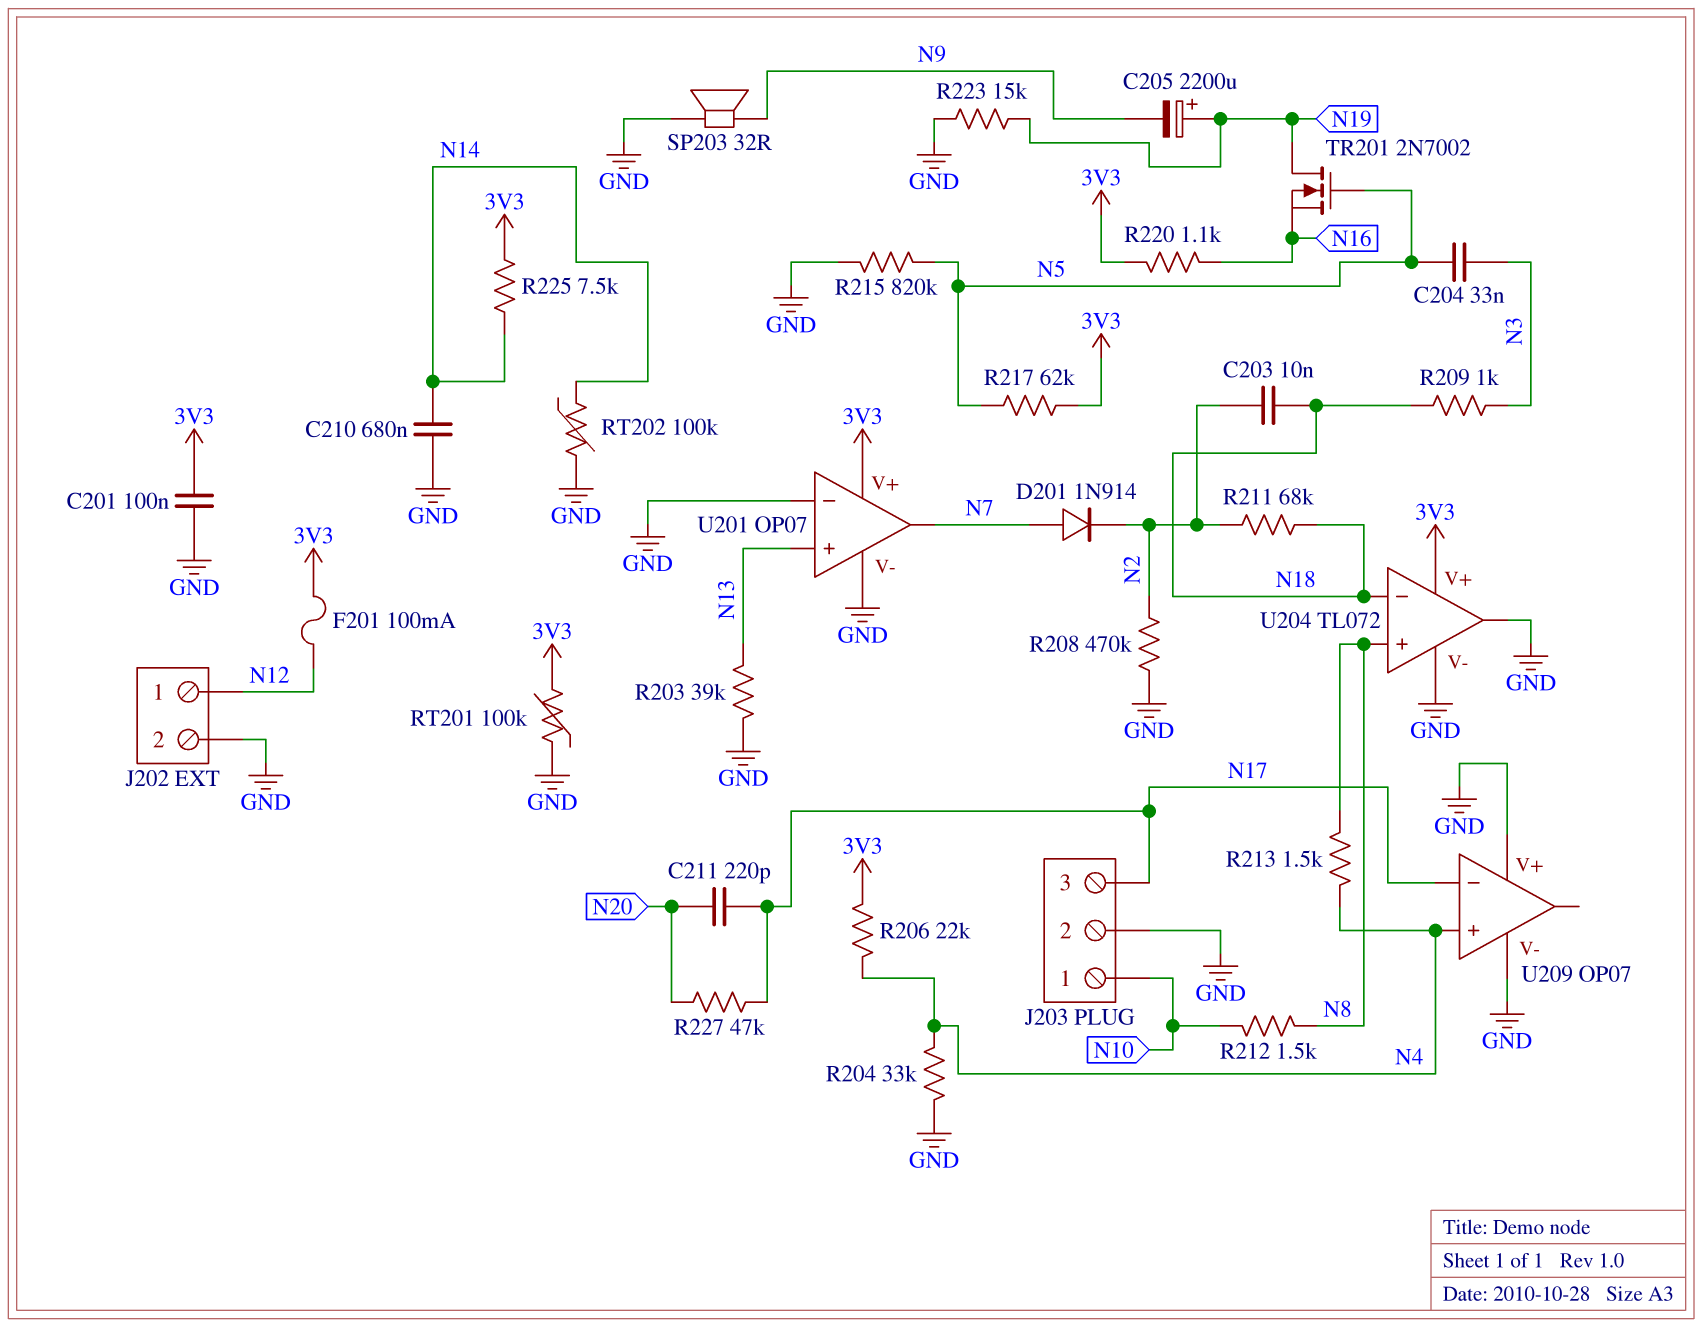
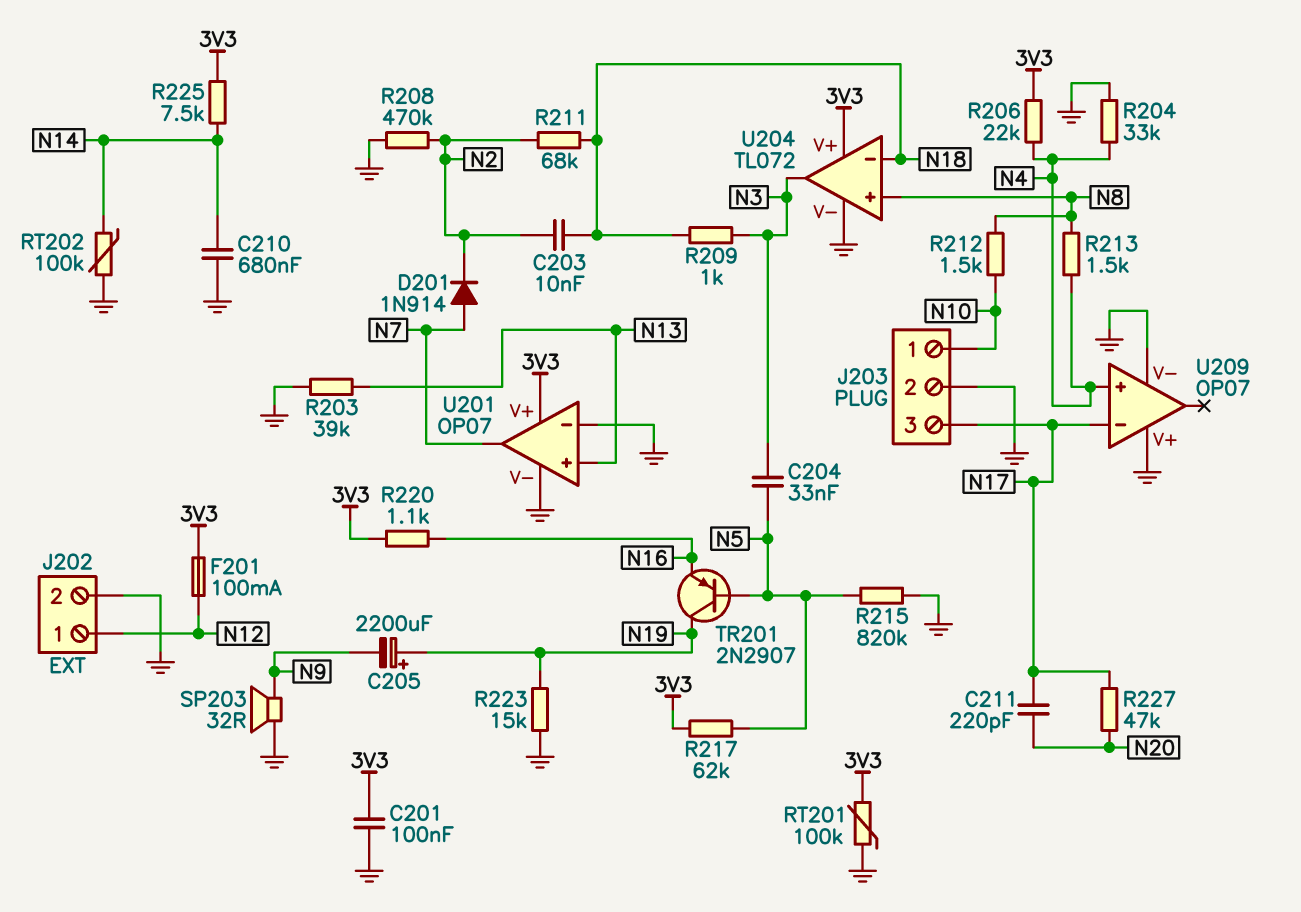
TR201: NMOS 2N7002 (G N5, D N19, S N16) -> PNP 2N2907 (B N5, C N19, E N16)
U204 pin out: GND -> N3

